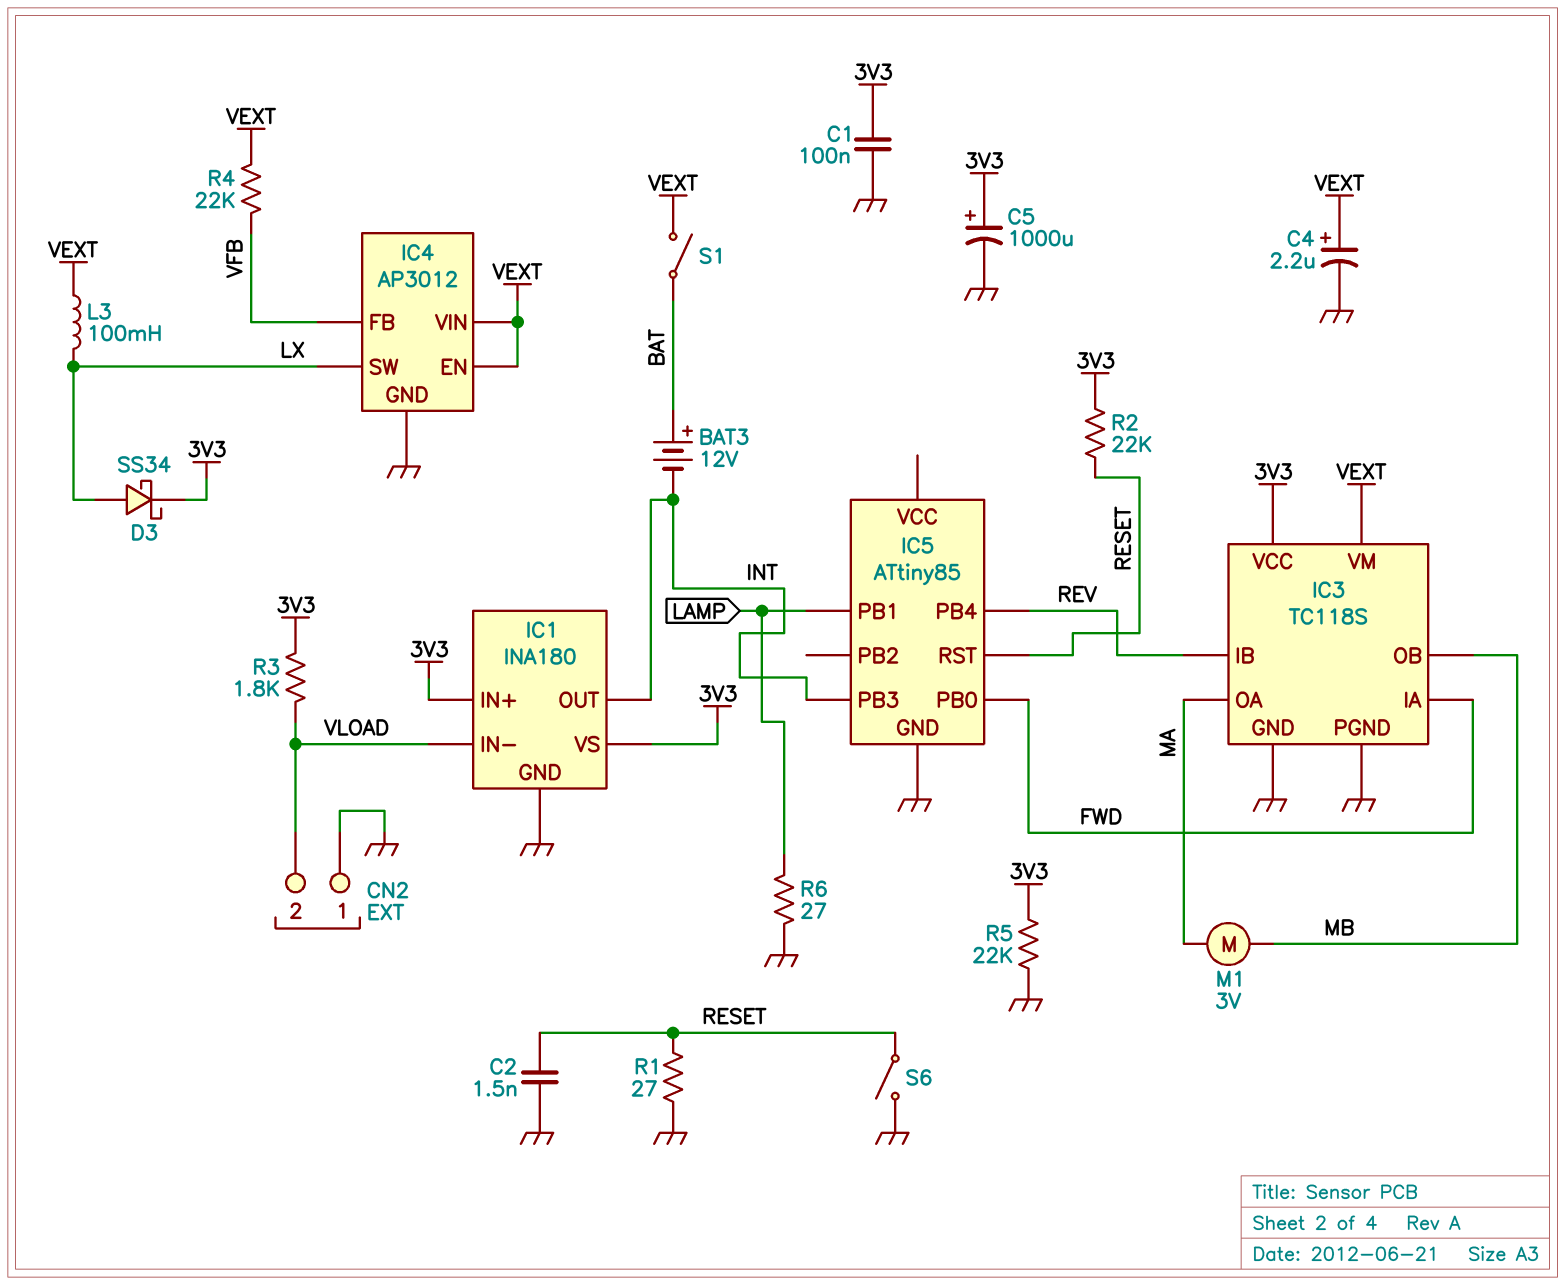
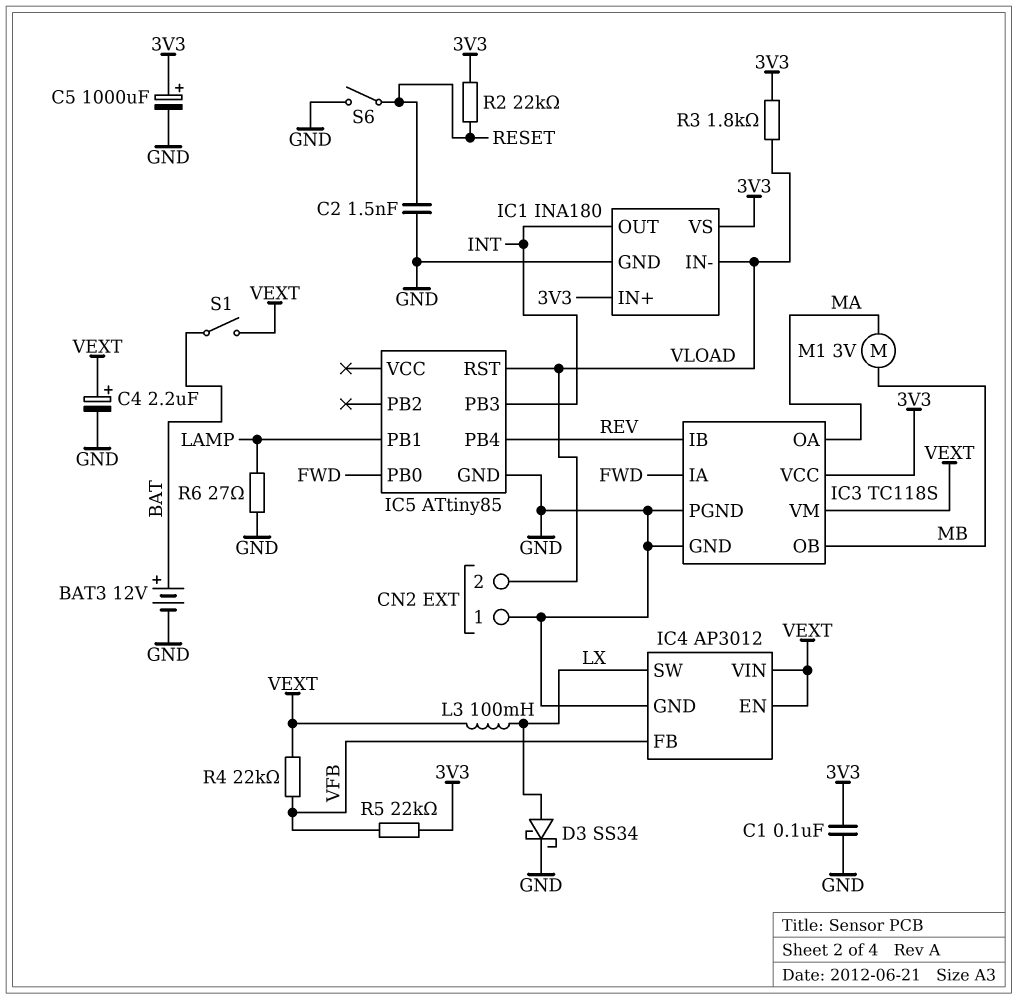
BAT3: 12V (plus BAT, minus INT) -> 12V (plus BAT, minus GND)
D3: schottky SS34 (A LX, K 3V3) -> schottky SS34 (A LX, K GND)
IC5 pin RST: RESET -> VLOAD
R1: 27 (GND, RESET) -> none
R5: 22k (3V3, GND) -> 22k (3V3, VFB)

